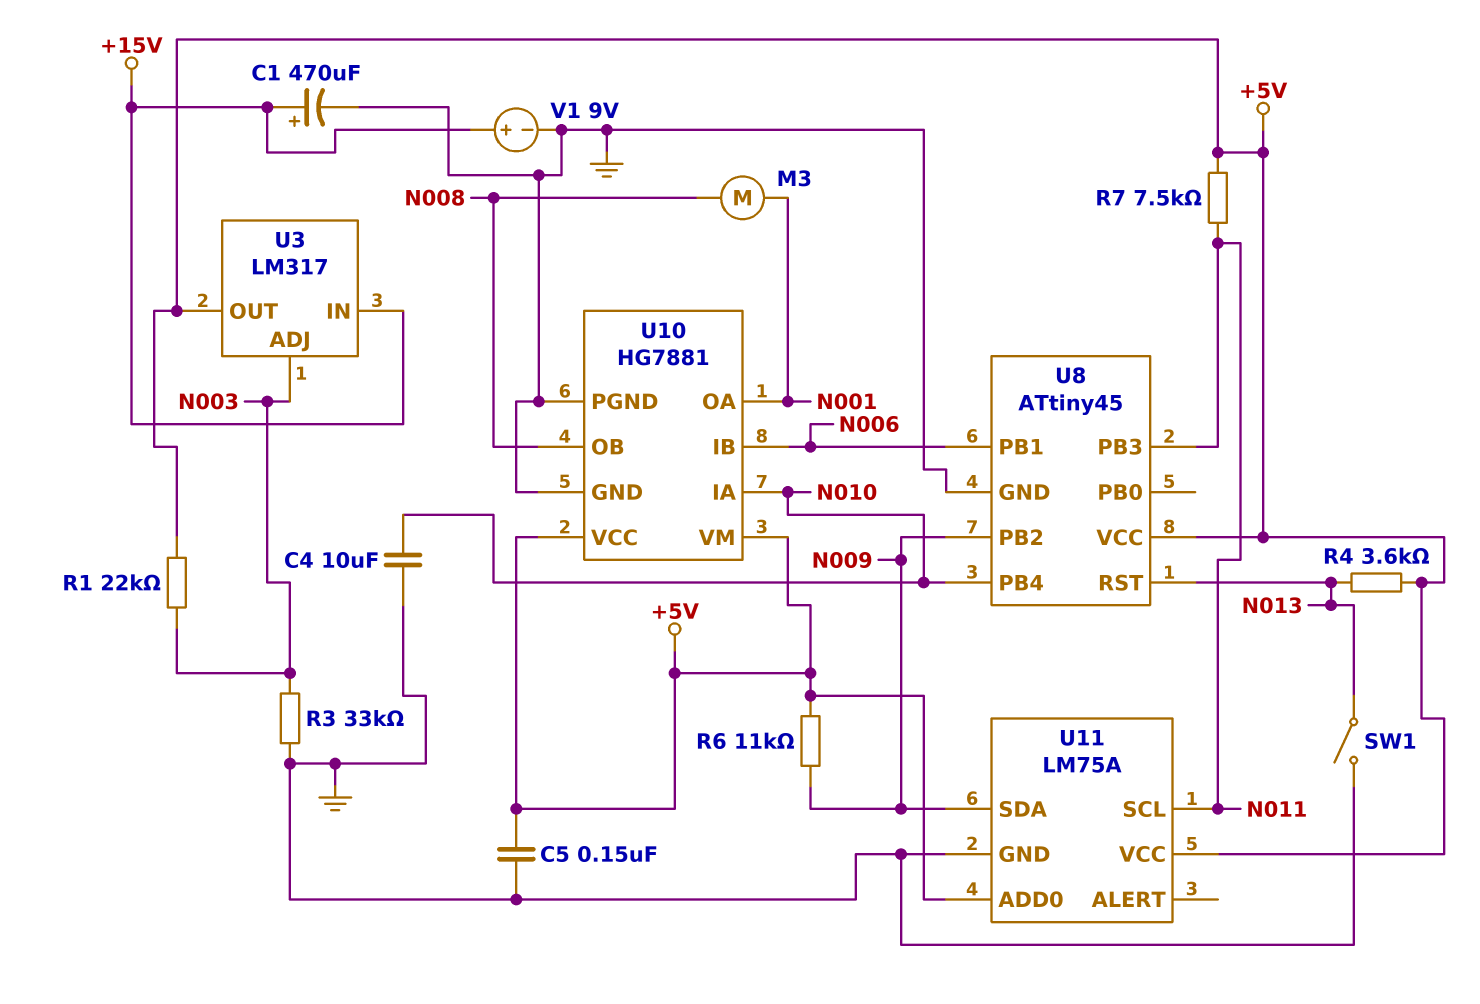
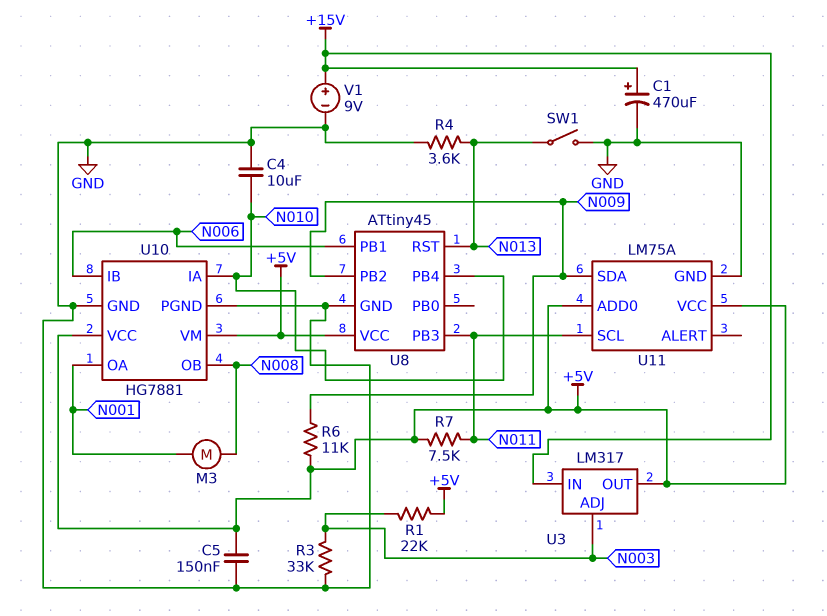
R4: 3.6k (+5V, N013) -> 3.6k (GND, N013)

